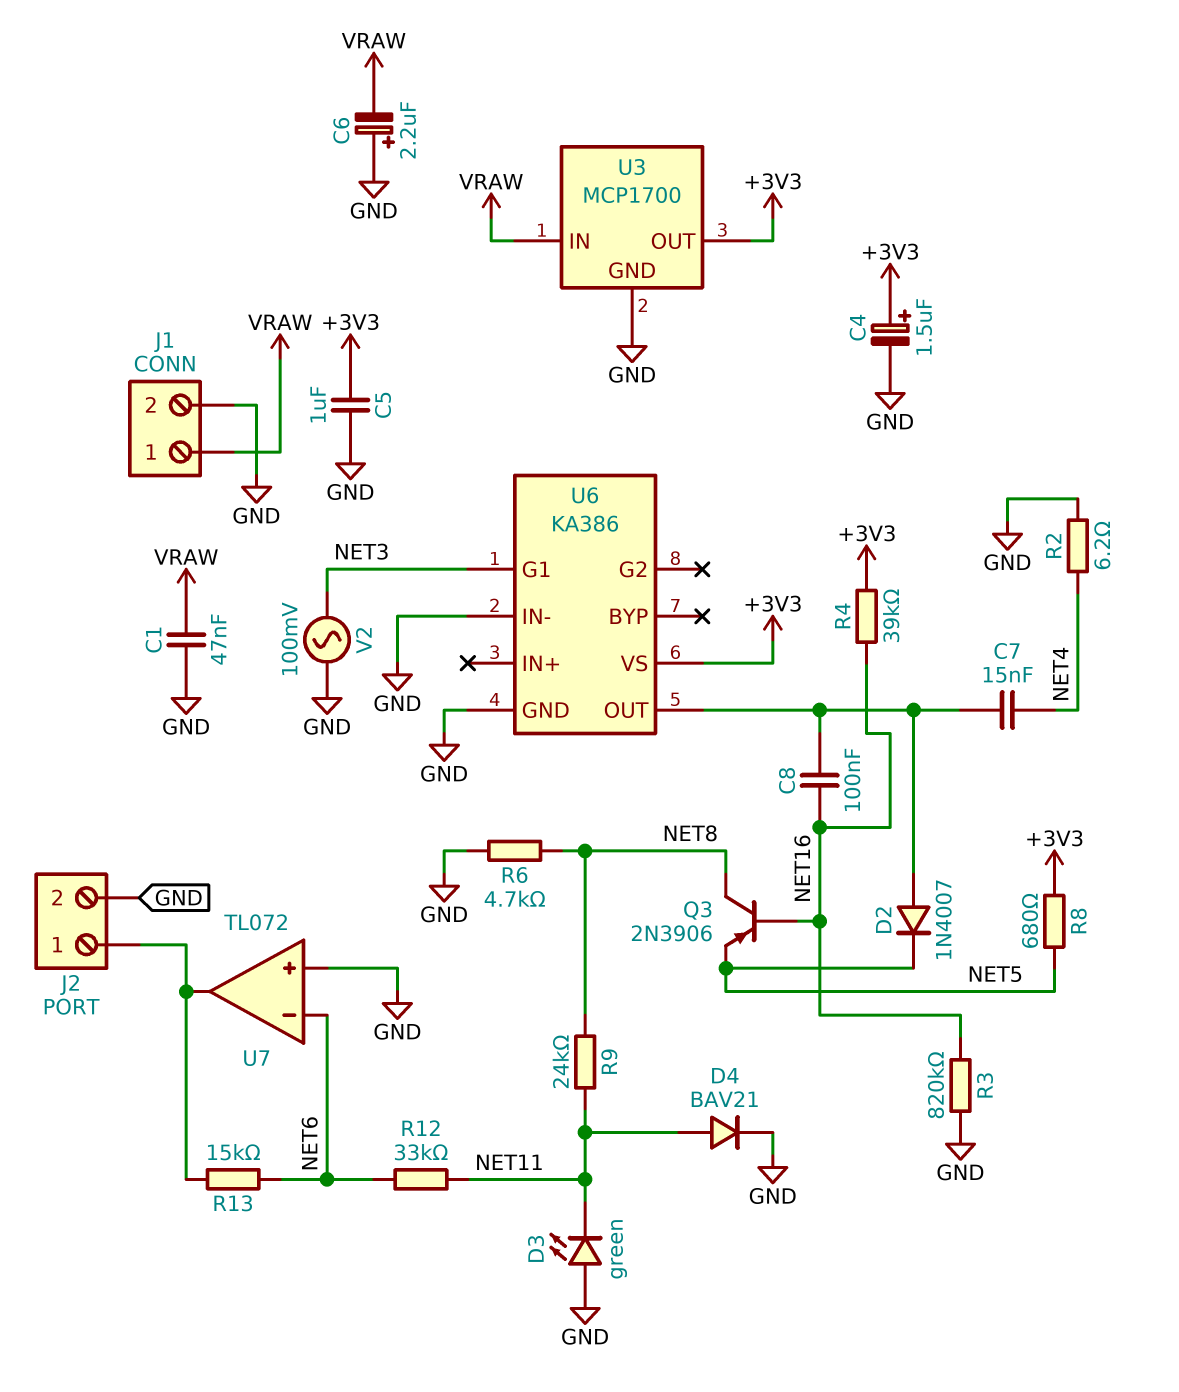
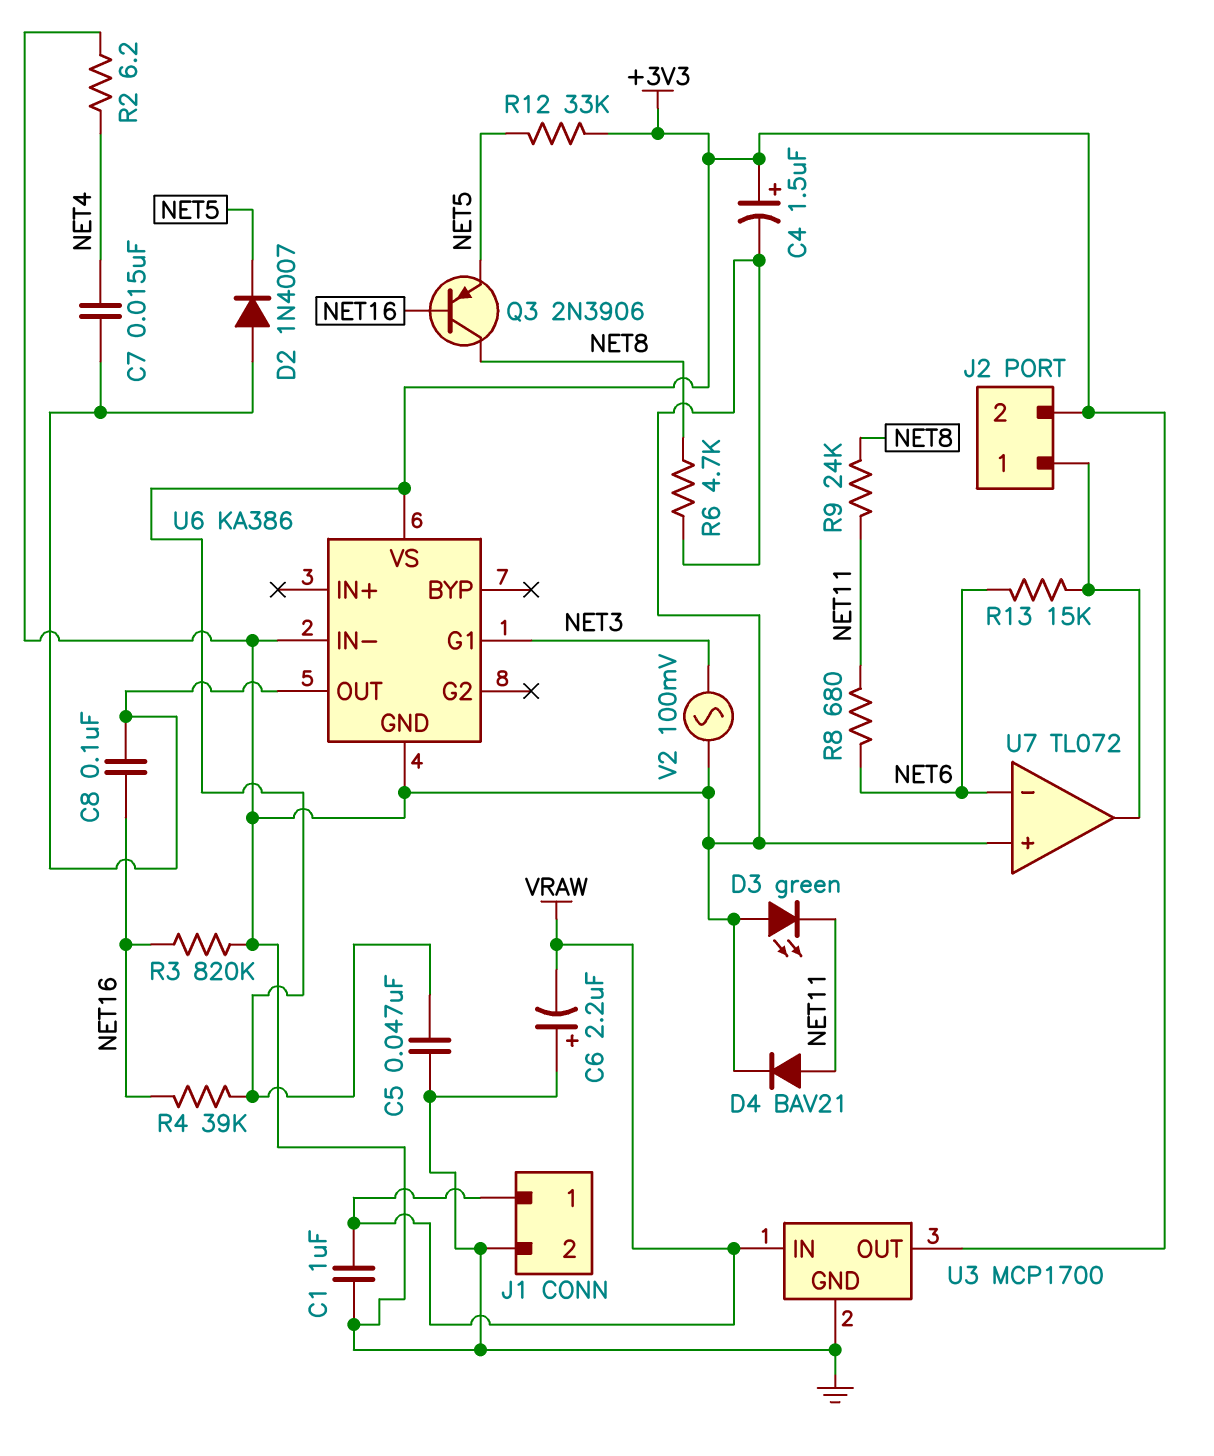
C1: 47nF (GND, VRAW) -> 1uF (GND, VRAW)
C5: 1uF (+3V3, GND) -> 47nF (+3V3, GND)
J2 pin 2: GND -> +3V3
R8: 680 (+3V3, NET5) -> 680 (NET6, NET11)
R12: 33k (NET6, NET11) -> 33k (+3V3, NET5)

